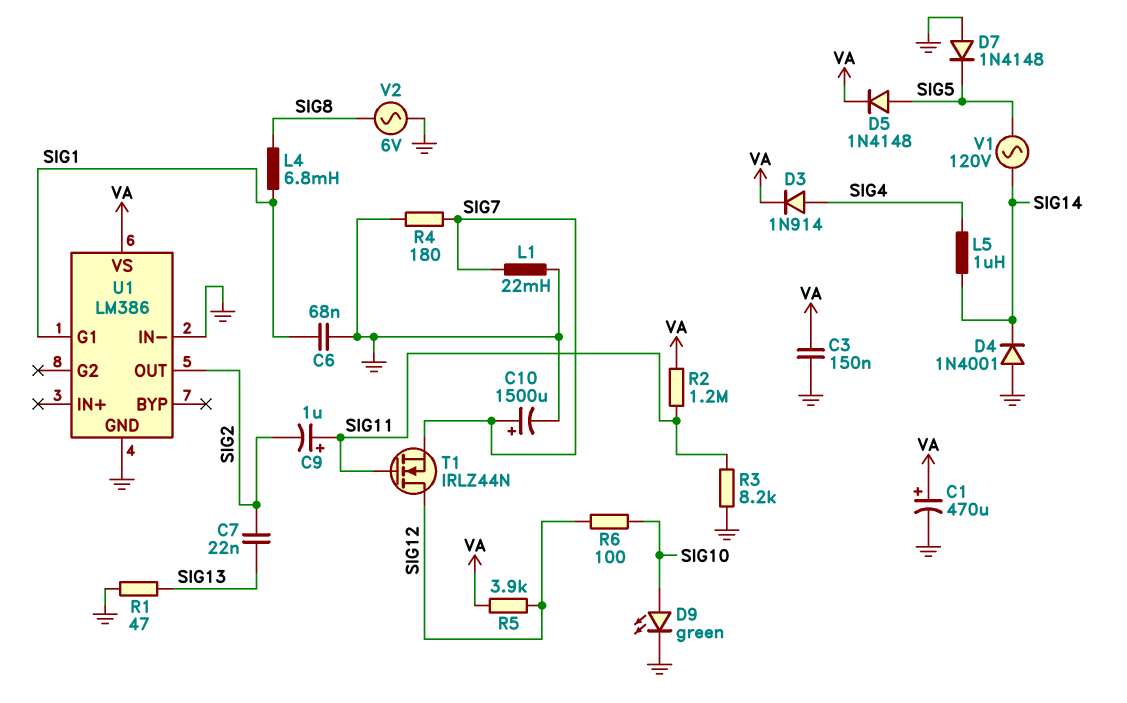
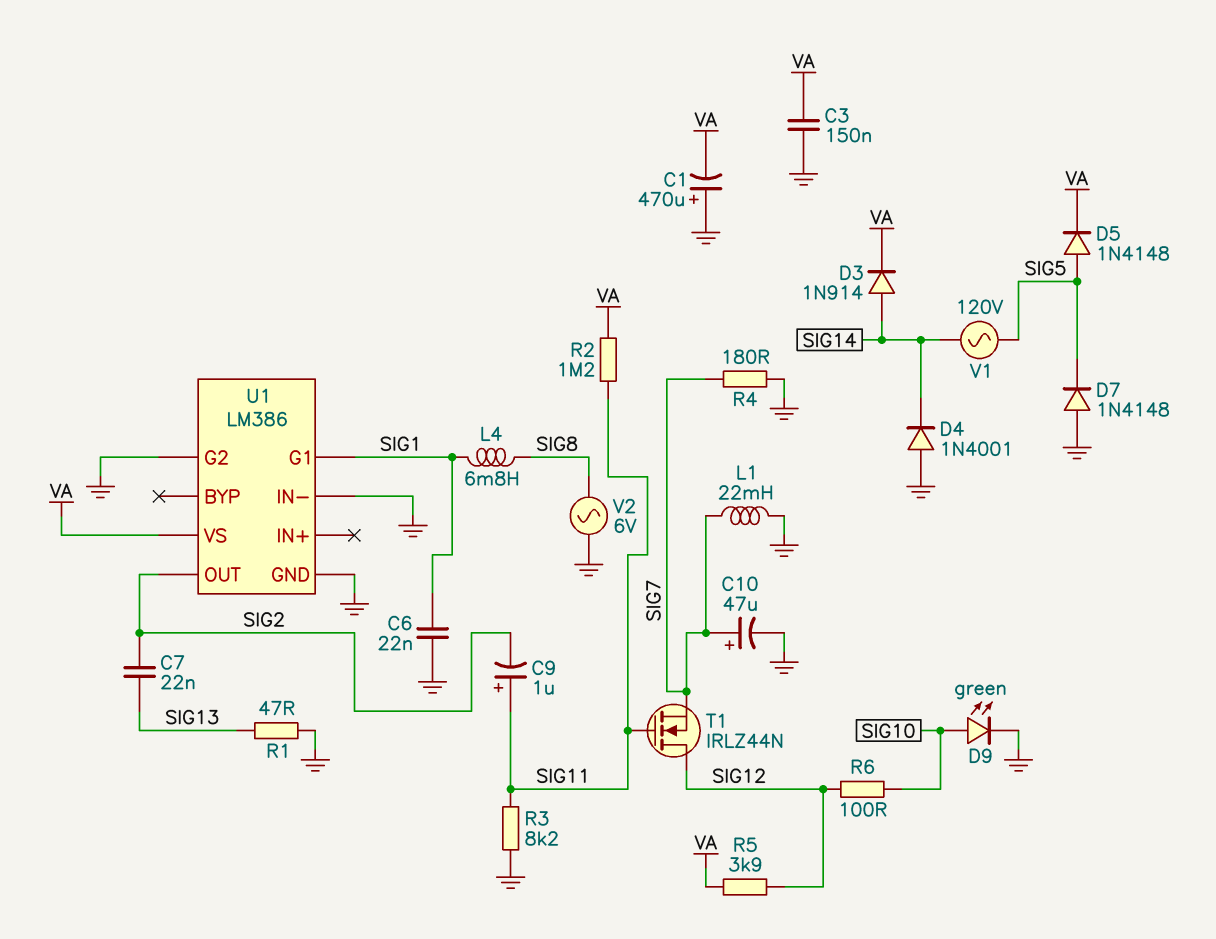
C1: 470uF (plus VA, minus GND) -> 470uF (plus GND, minus VA)
C6: 68nF (GND, SIG1) -> 22nF (GND, SIG1)
C10: 1500uF (plus SIG7, minus GND) -> 47uF (plus SIG7, minus GND)
D3: diode 1N914 (A SIG4, K VA) -> diode 1N914 (A SIG14, K VA)
L5: 1uH (SIG4, SIG14) -> none
U1 pin G2: none -> GND

